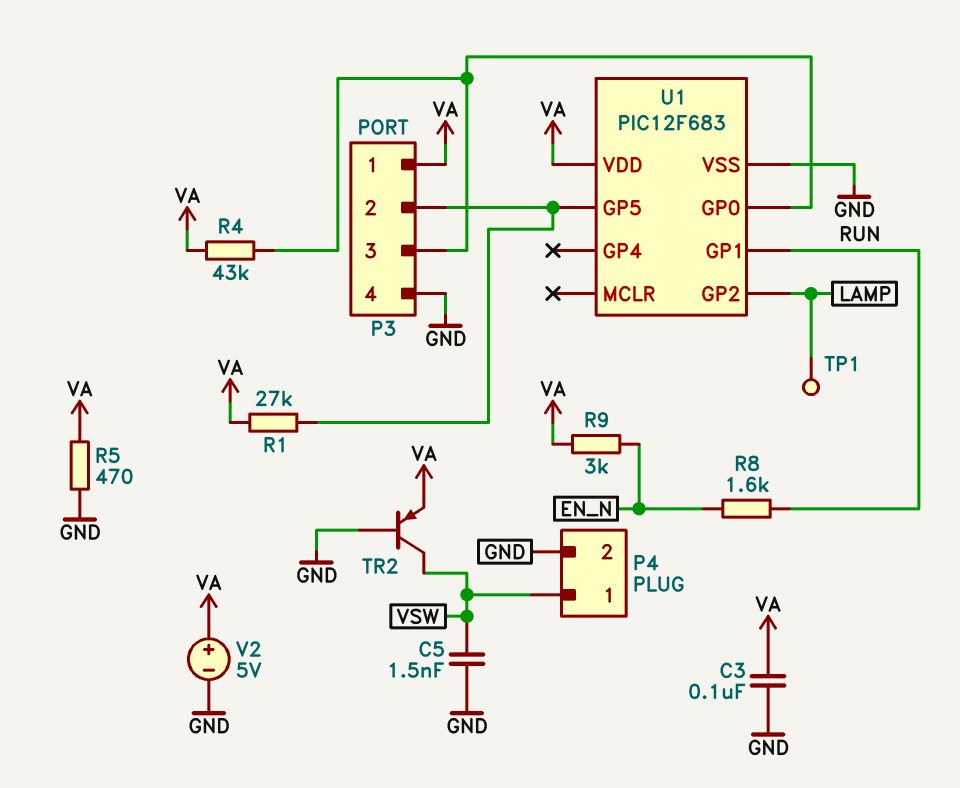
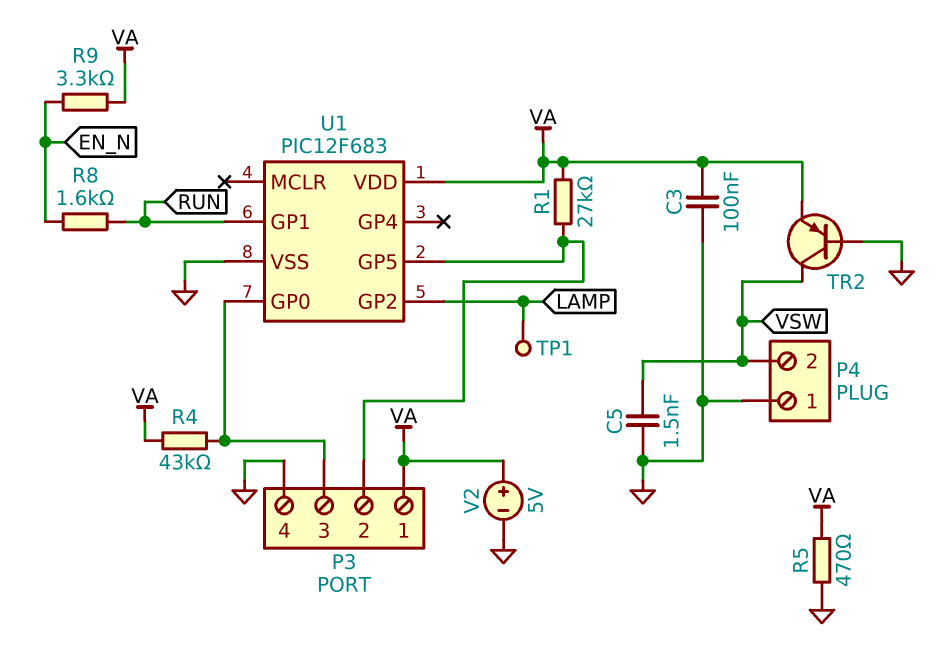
P4 pin 1: VSW -> GND
P4 pin 2: GND -> VSW
R9: 3k (EN_N, VA) -> 3.3k (EN_N, VA)

